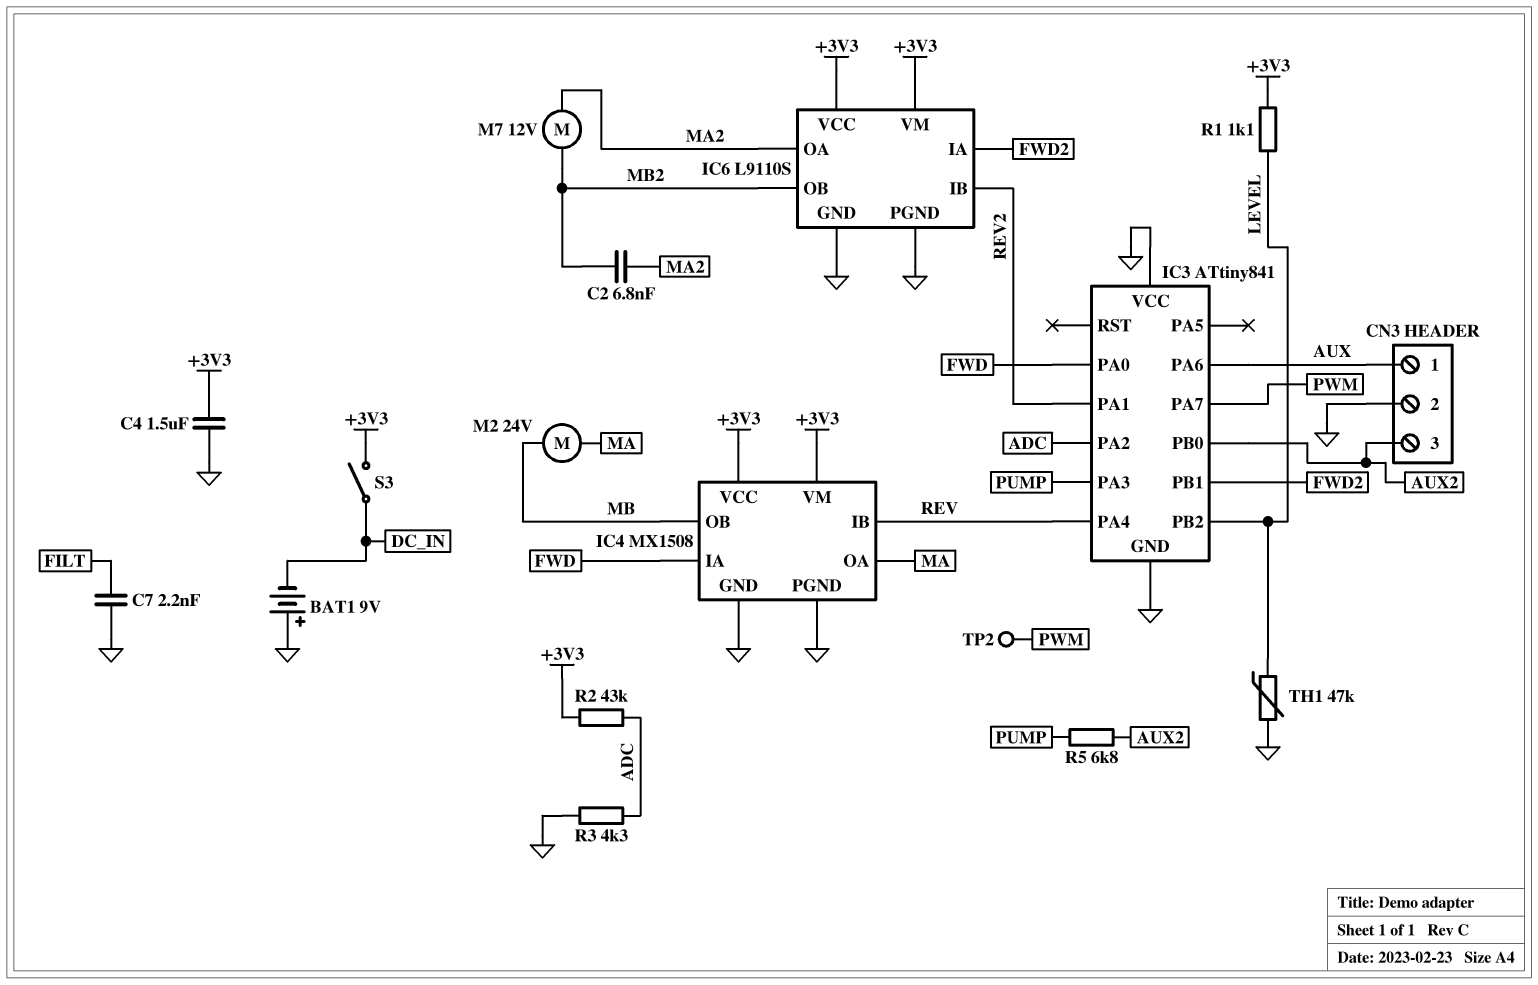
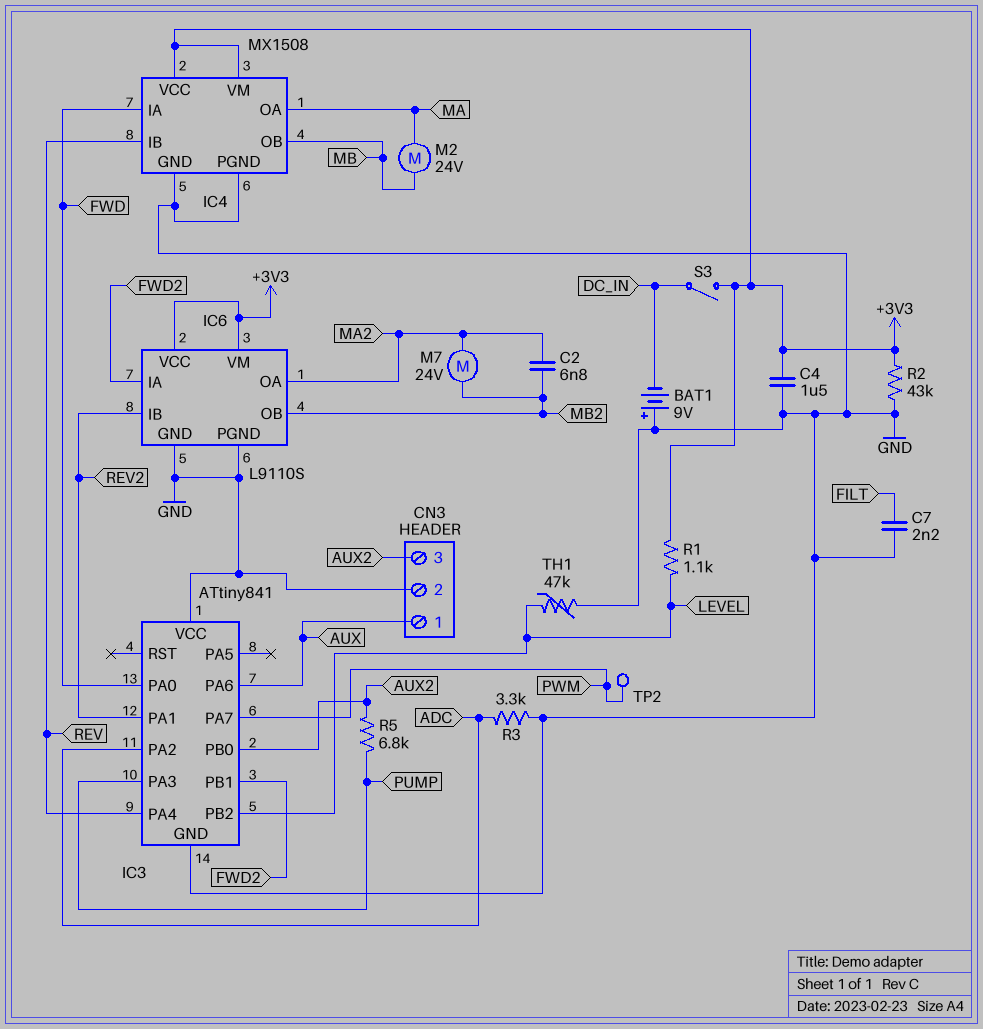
M7: motor 12V (MA2, MB2) -> motor 24V (MA2, MB2)
R2: 43k (+3V3, ADC) -> 43k (+3V3, GND)
R3: 4.3k (ADC, GND) -> 3.3k (ADC, GND)

